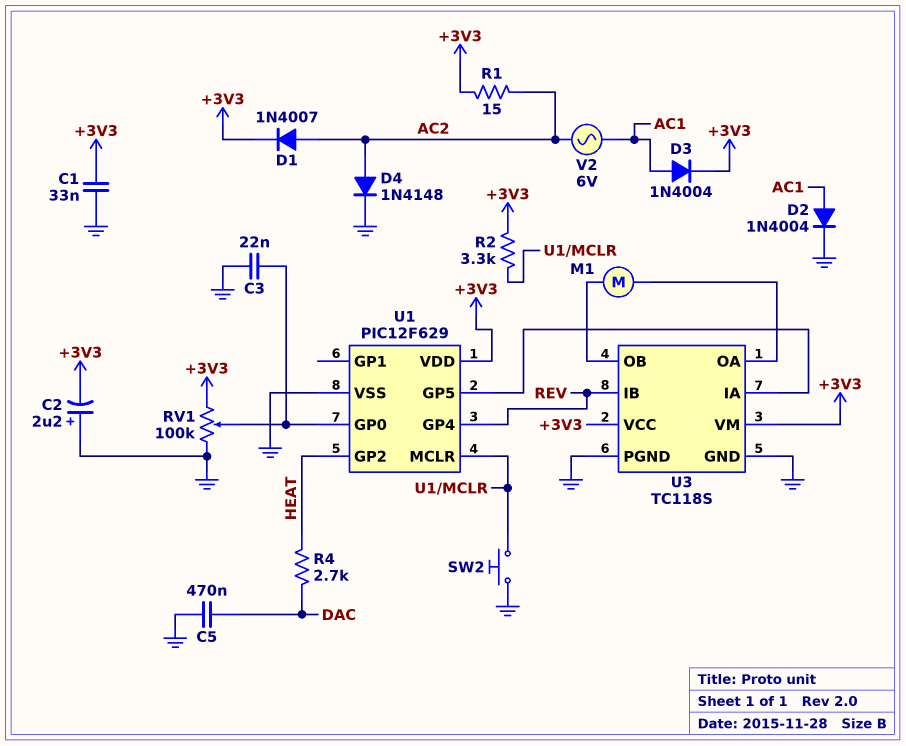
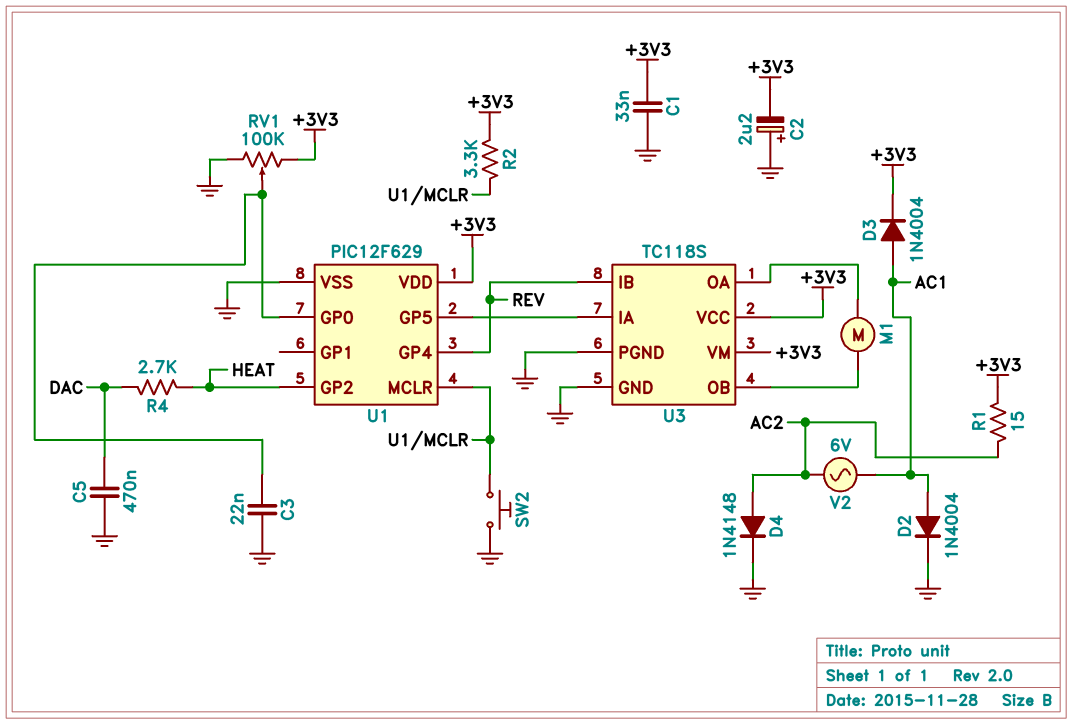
D1: diode 1N4007 (A AC2, K +3V3) -> none

